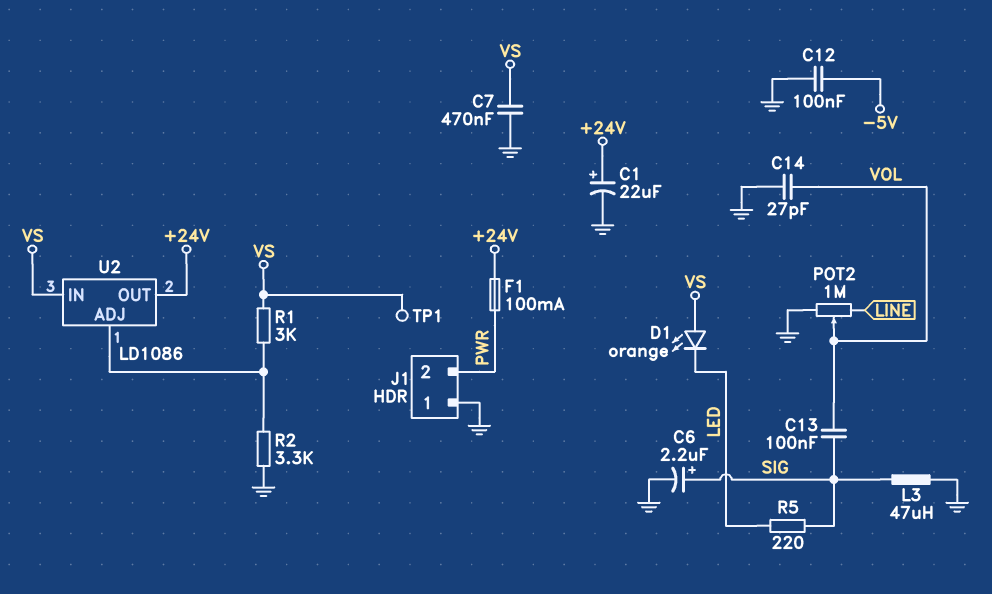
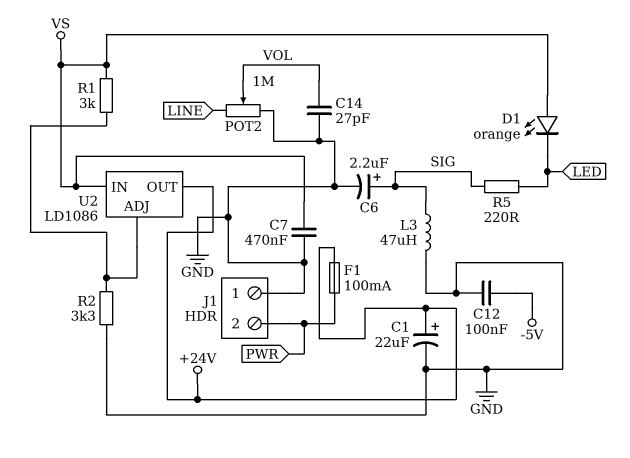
C13: 100nF (SIG, VOL) -> none
TP1: test point (VS) -> none

